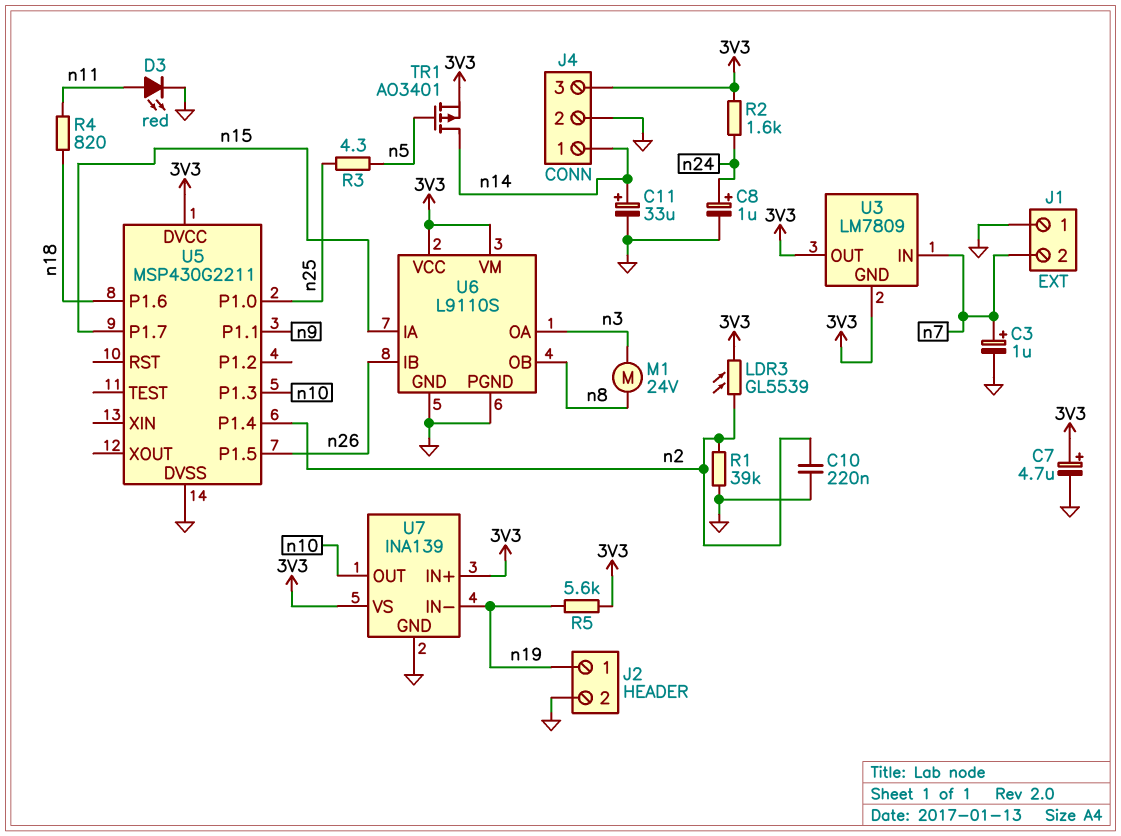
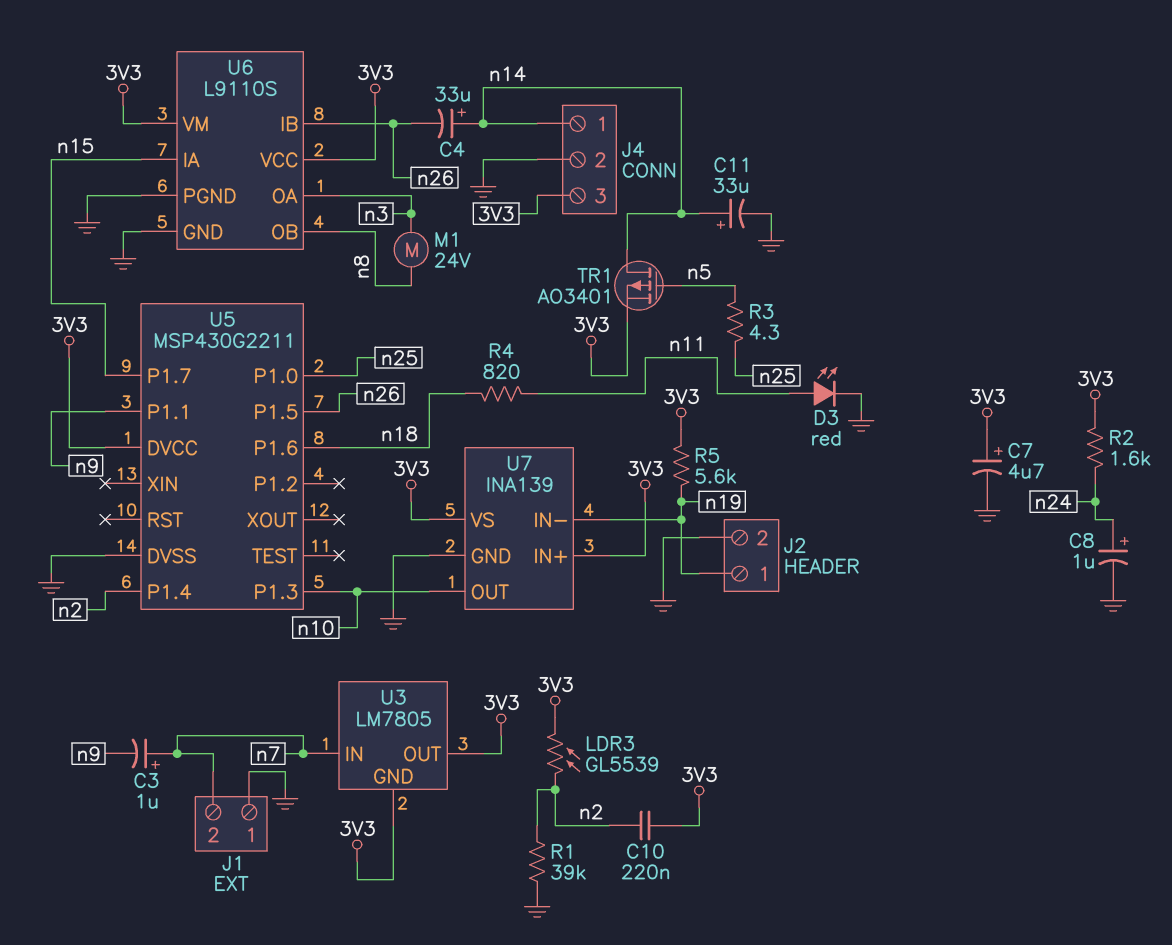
C3: 1uF (plus n7, minus GND) -> 1uF (plus n7, minus n9)
C4: none -> 33uF (plus n14, minus n26)
C10: 220nF (GND, n2) -> 220nF (3V3, n2)
U3: LM7809 -> LM7805

